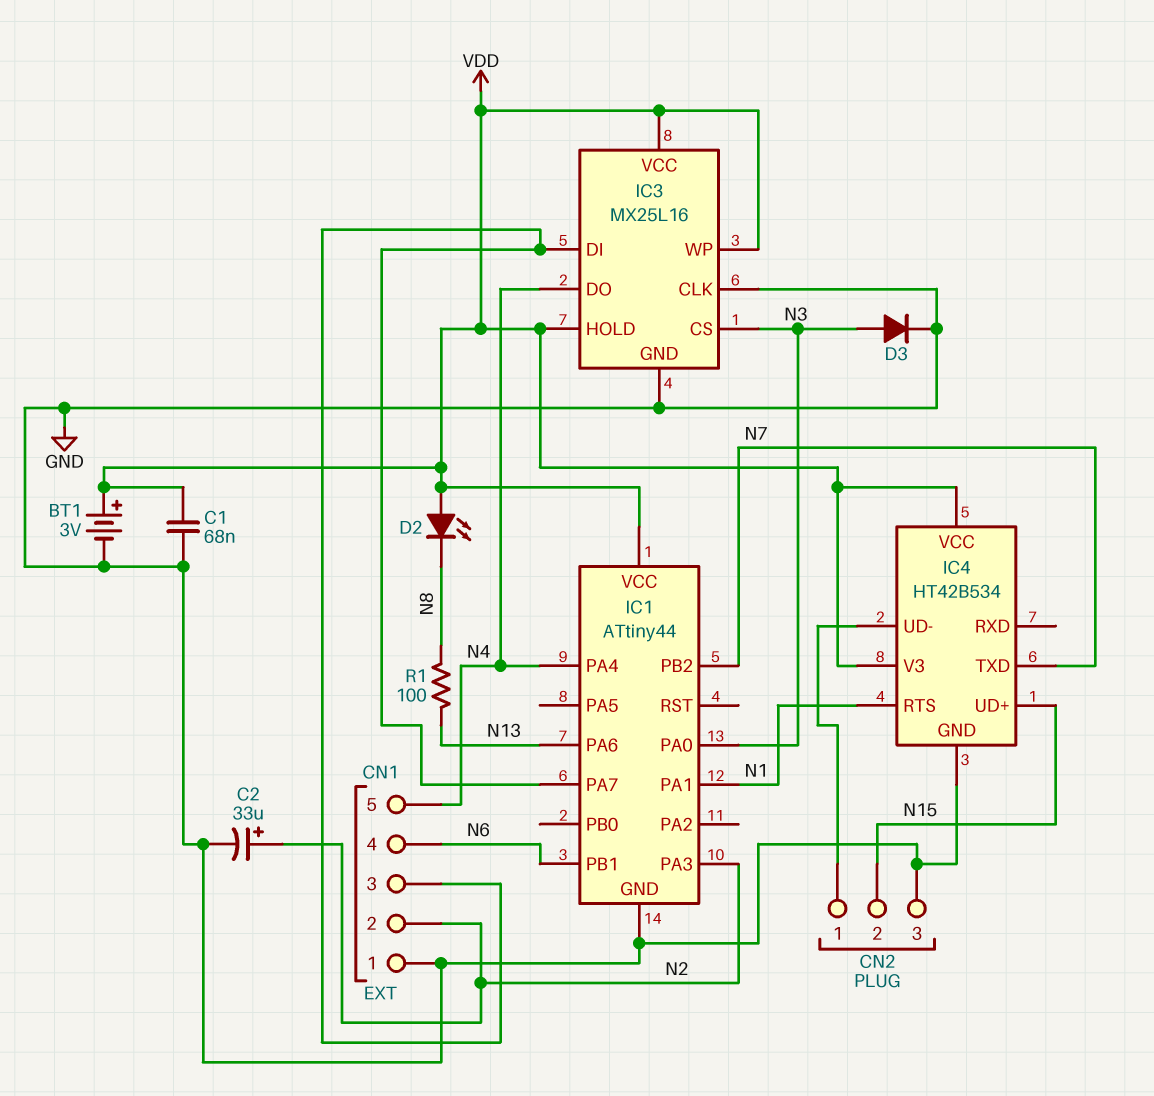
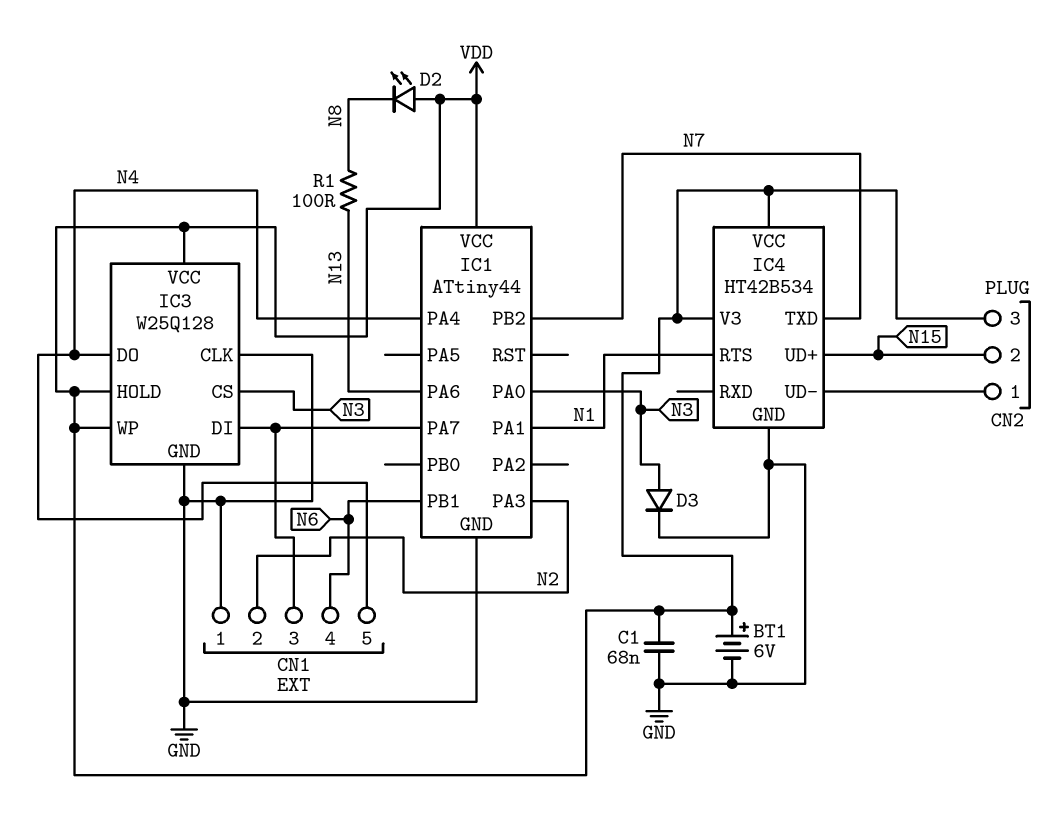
BT1: 3V (plus VDD, minus GND) -> 6V (plus VDD, minus GND)
C2: 33uF (plus N2, minus GND) -> none
CN2 pin 3: GND -> VDD
IC3: MX25L16 -> W25Q128

